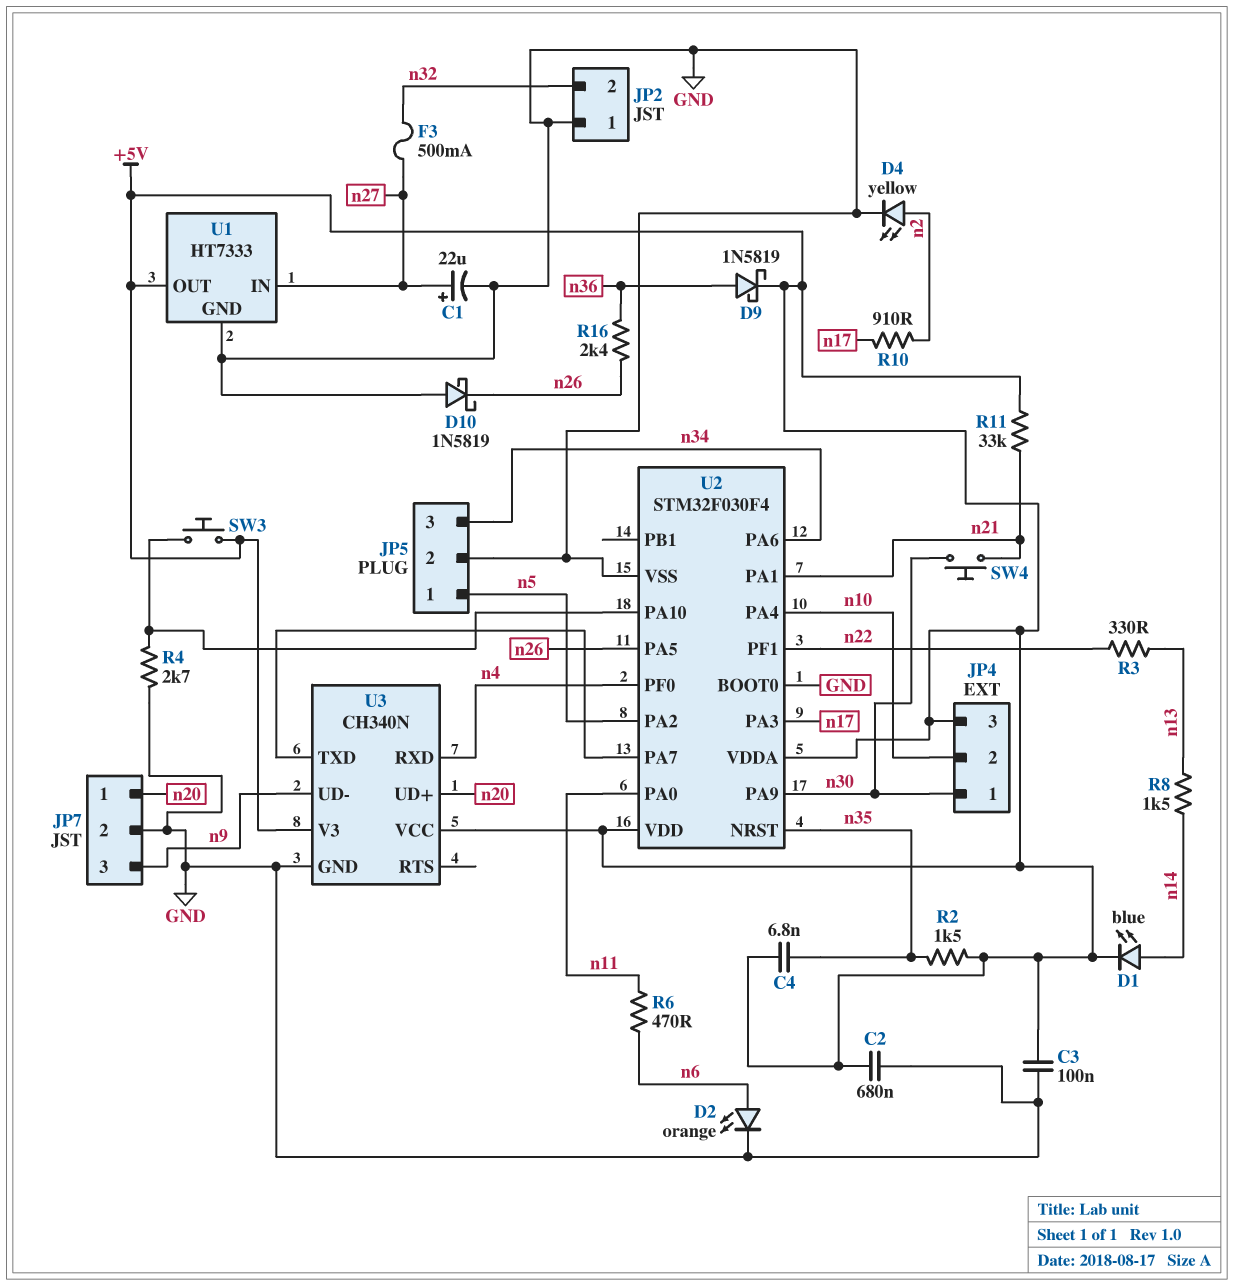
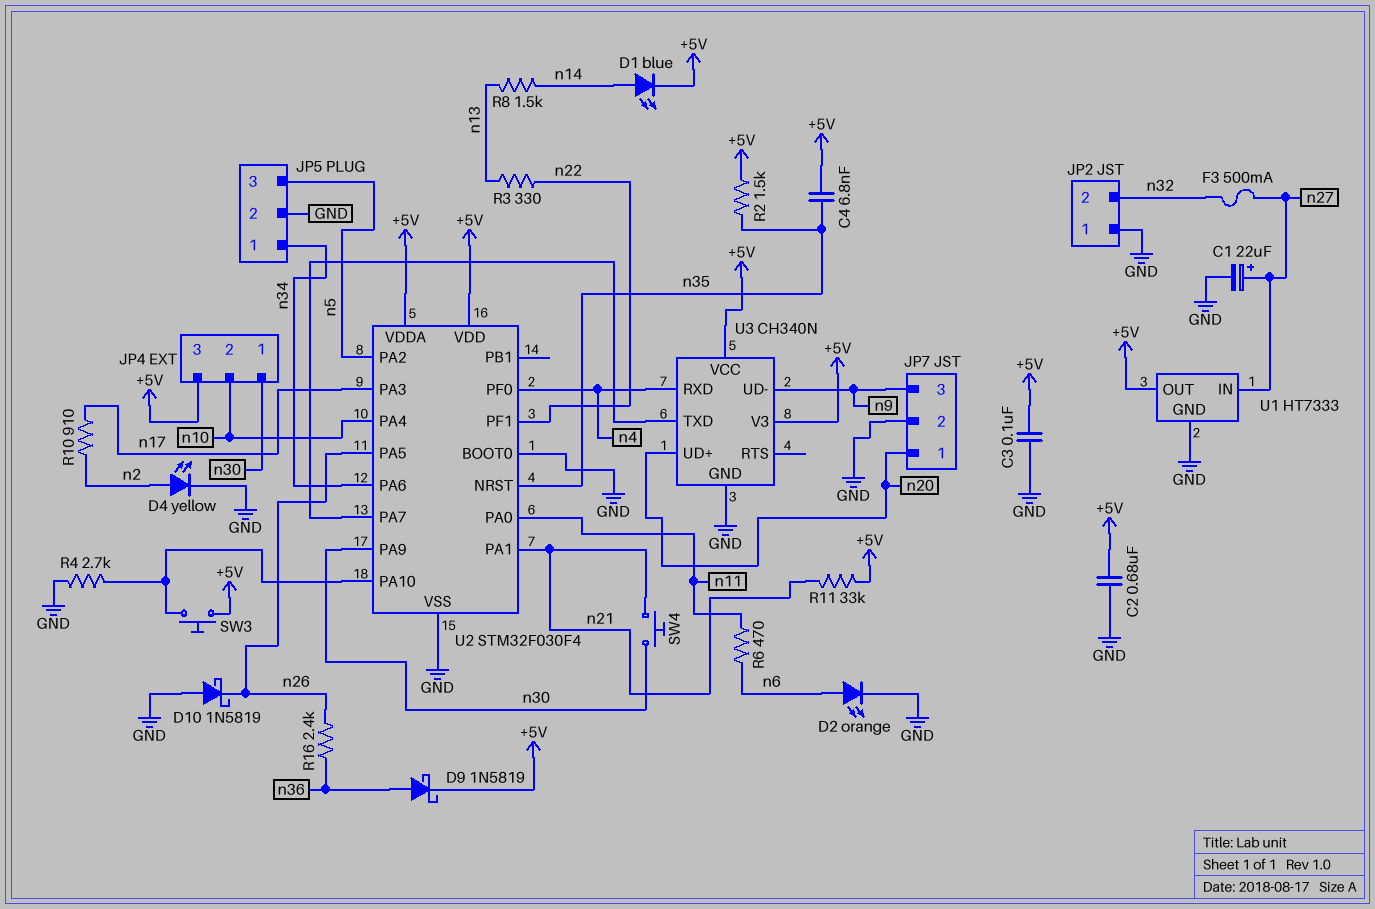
JP5 pin 1: n5 -> n34
JP5 pin 3: n34 -> n5

